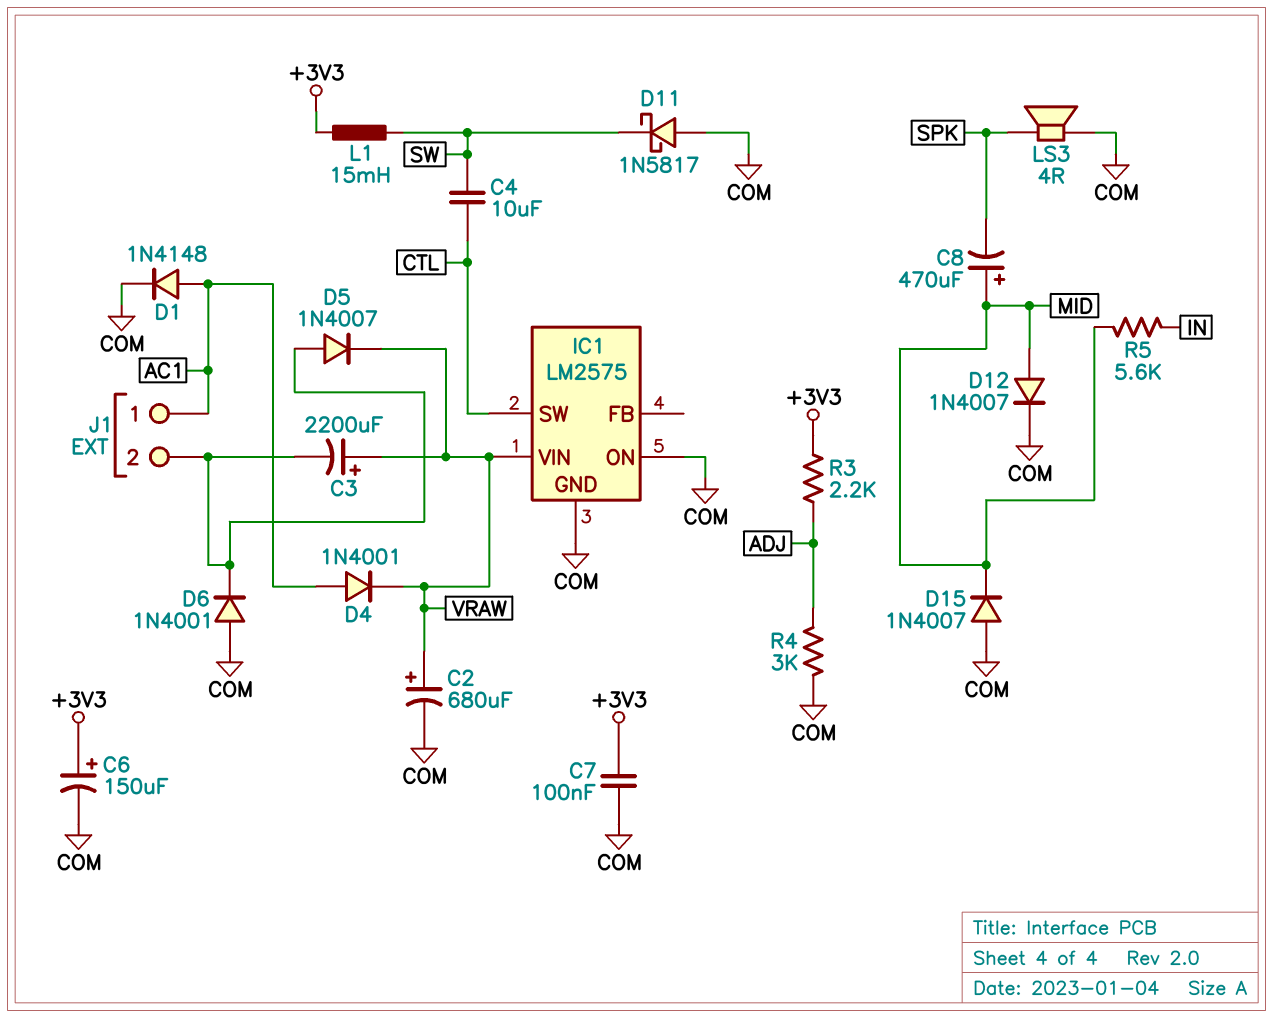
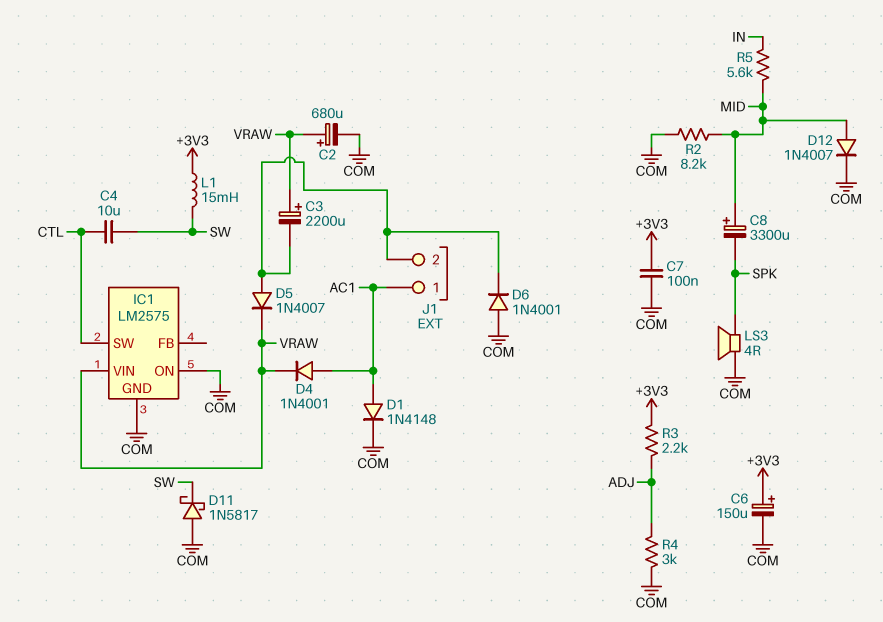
C8: 470uF (plus MID, minus SPK) -> 3300uF (plus MID, minus SPK)
D15: diode 1N4007 (A COM, K MID) -> none
R2: none -> 8.2k (COM, MID)

